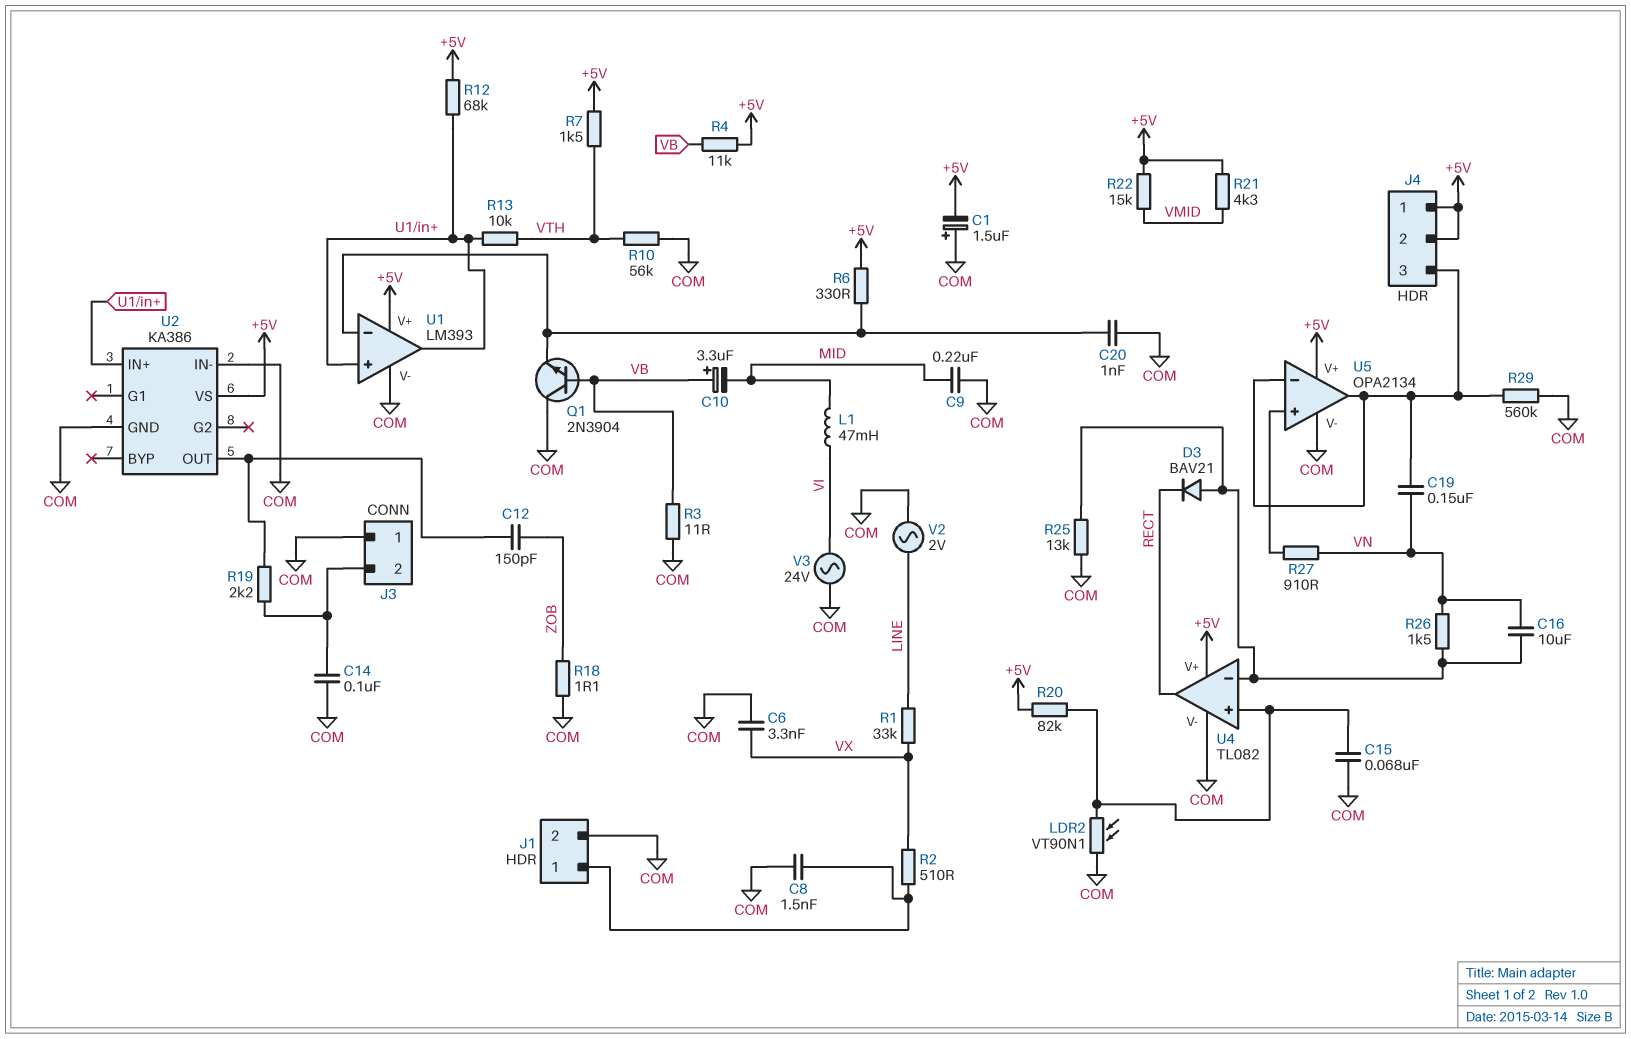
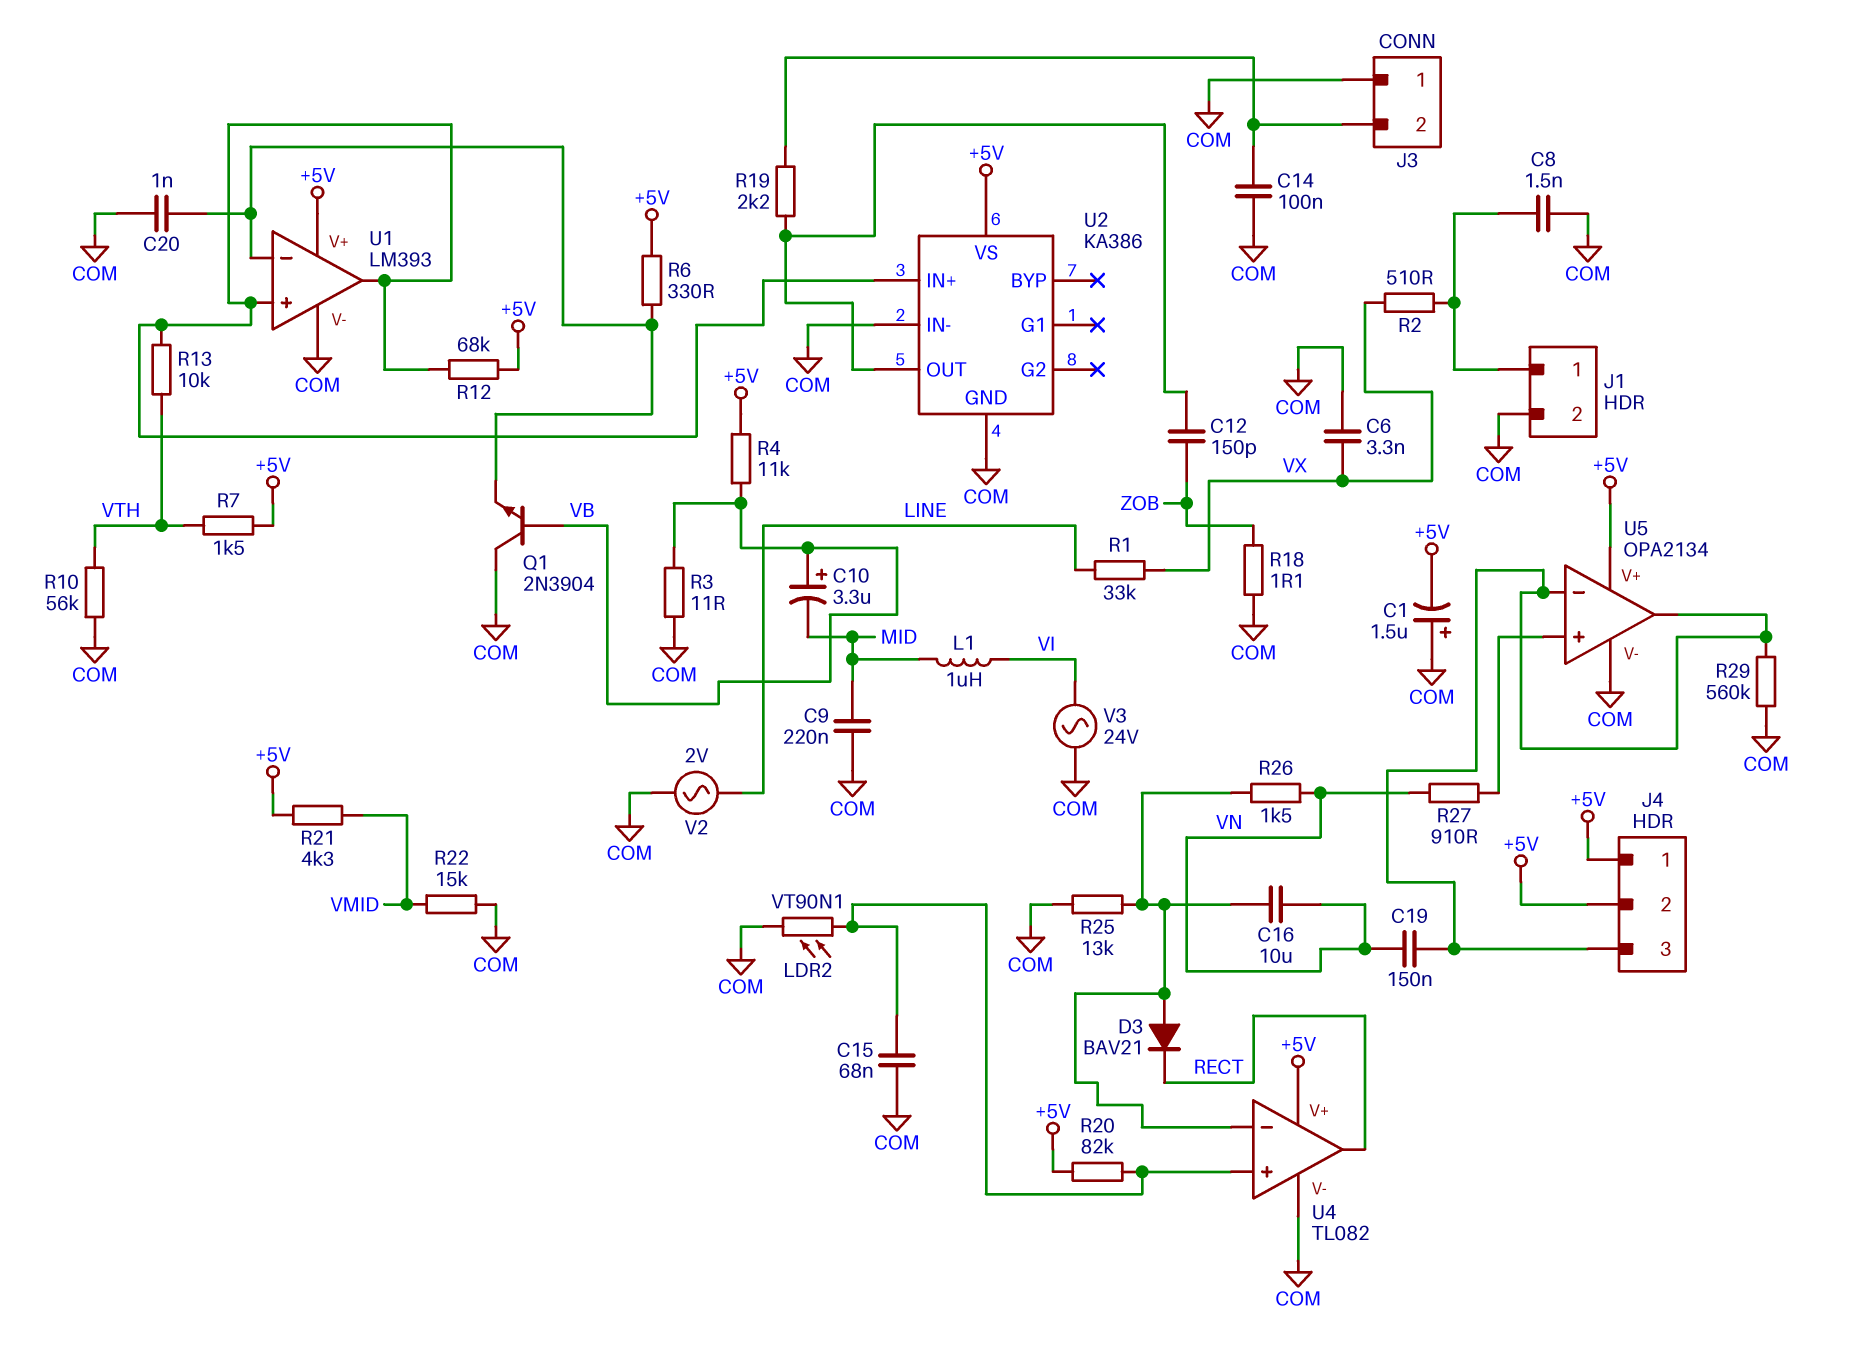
L1: 47mH (MID, VI) -> 1uH (MID, VI)
R22: 15k (+5V, VMID) -> 15k (COM, VMID)

